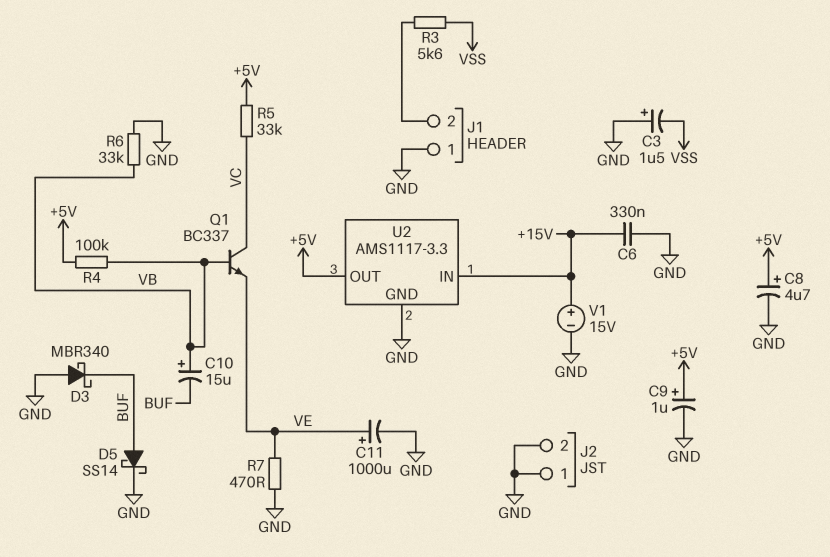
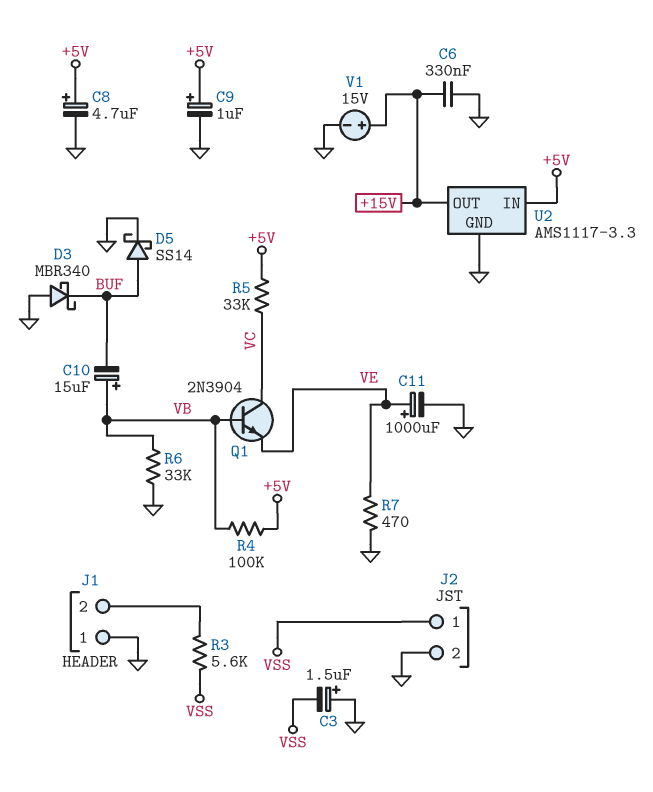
J2 pin 1: GND -> VSS
Q1: NPN BC337 (B VB, C VC, E VE) -> NPN 2N3904 (B VB, C VC, E VE)
U2 pin IN: +15V -> +5V
U2 pin OUT: +5V -> +15V

